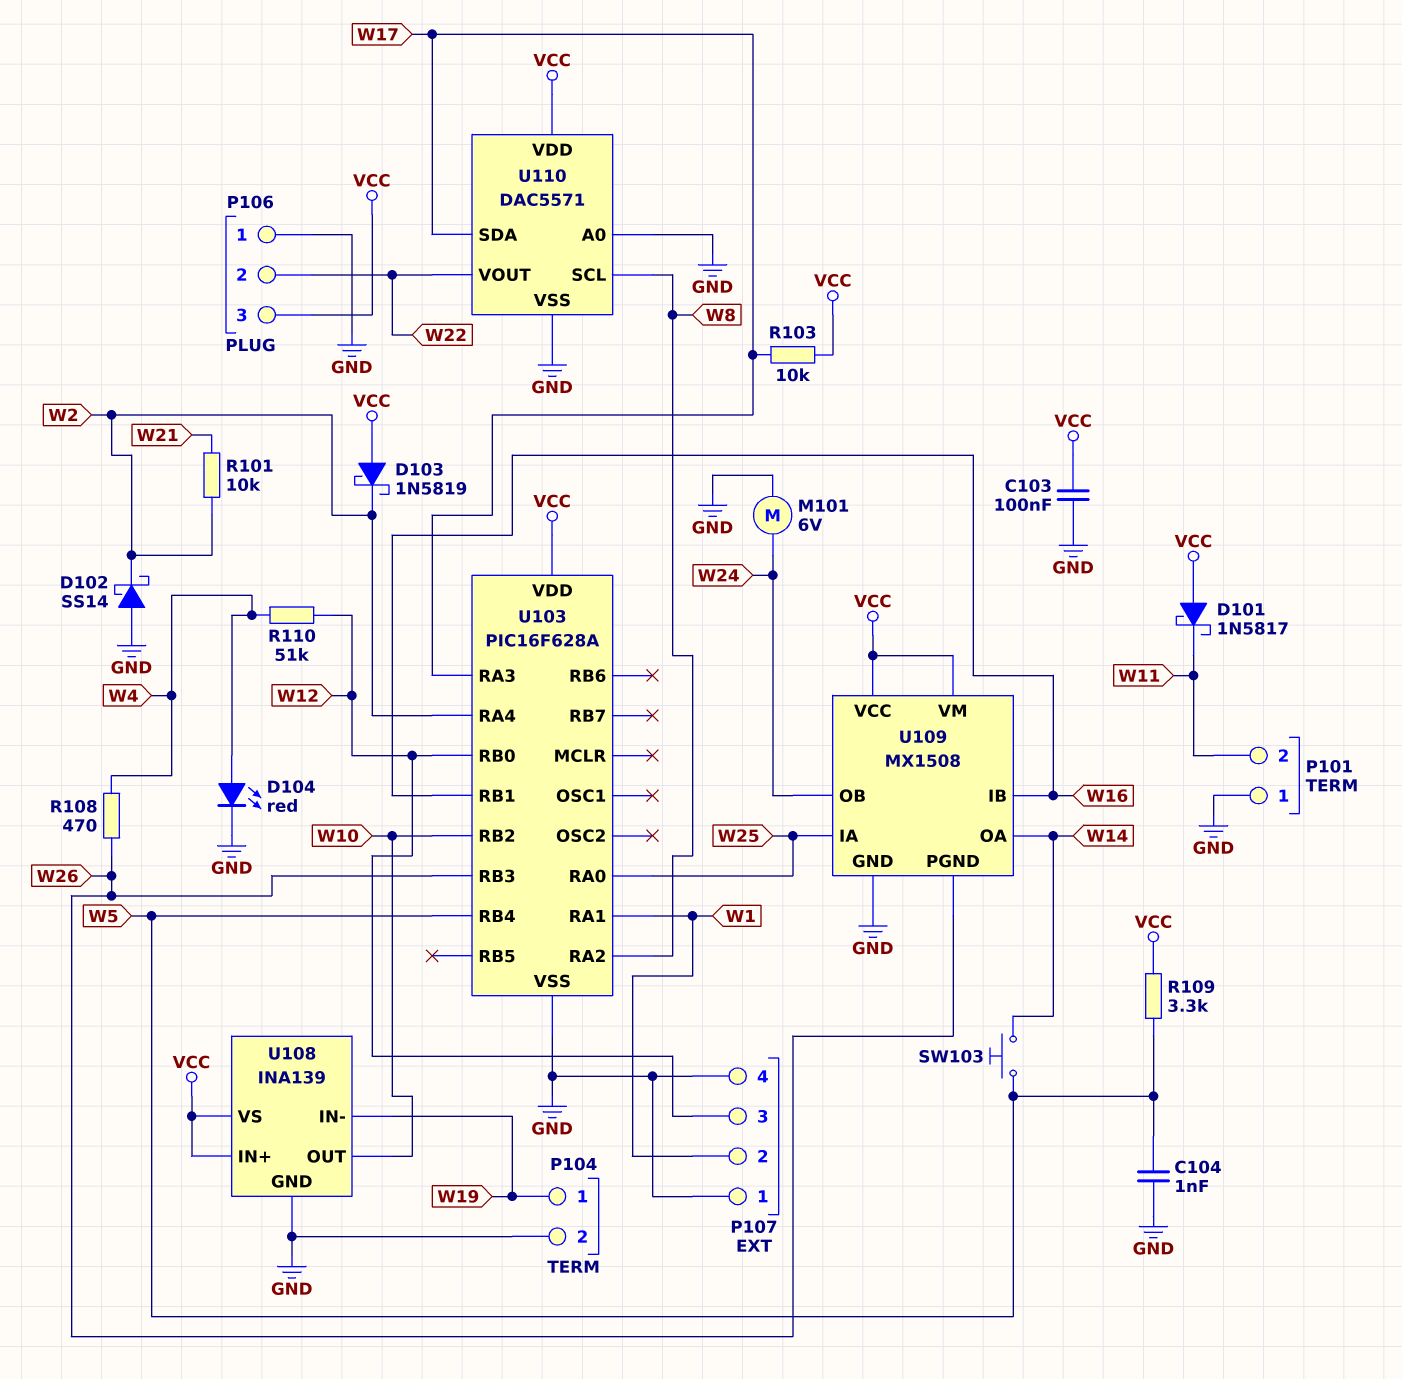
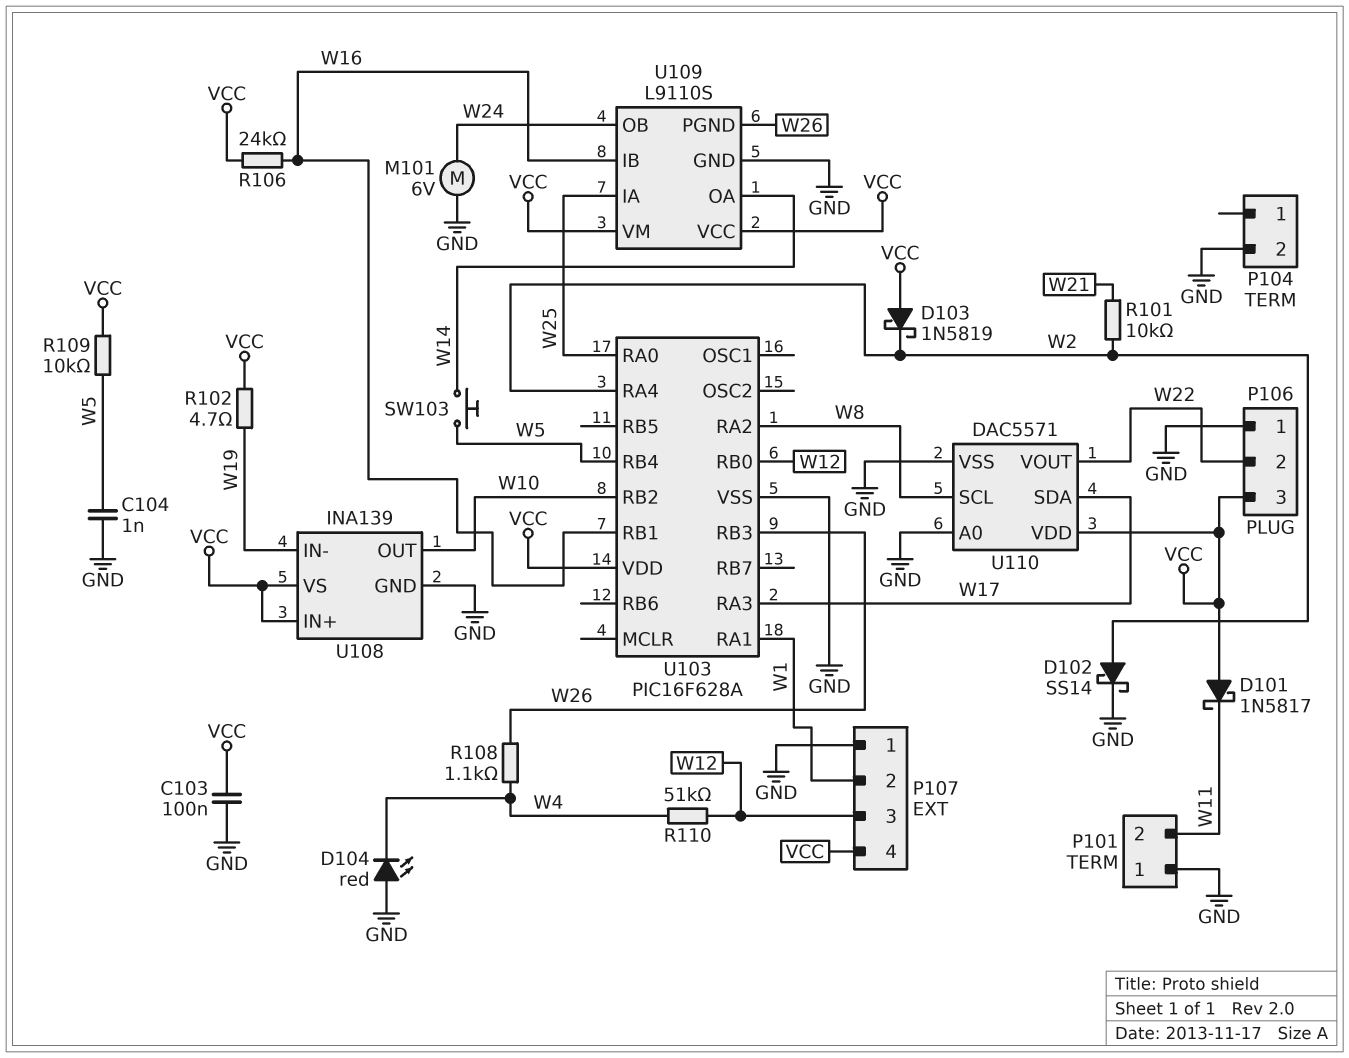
D102: schottky SS14 (A GND, K W2) -> schottky SS14 (A W2, K GND)
D104: LED red (A W4, K GND) -> LED red (A GND, K W4)
P104 pin 1: W19 -> none
P107 pin 4: GND -> VCC
R102: none -> 4.7 (VCC, W19)
R103: 10k (VCC, W17) -> none
R106: none -> 24k (VCC, W16)
R108: 470 (W4, W26) -> 1.1k (W4, W26)
R109: 3.3k (VCC, W5) -> 10k (VCC, W5)
U109: MX1508 -> L9110S

